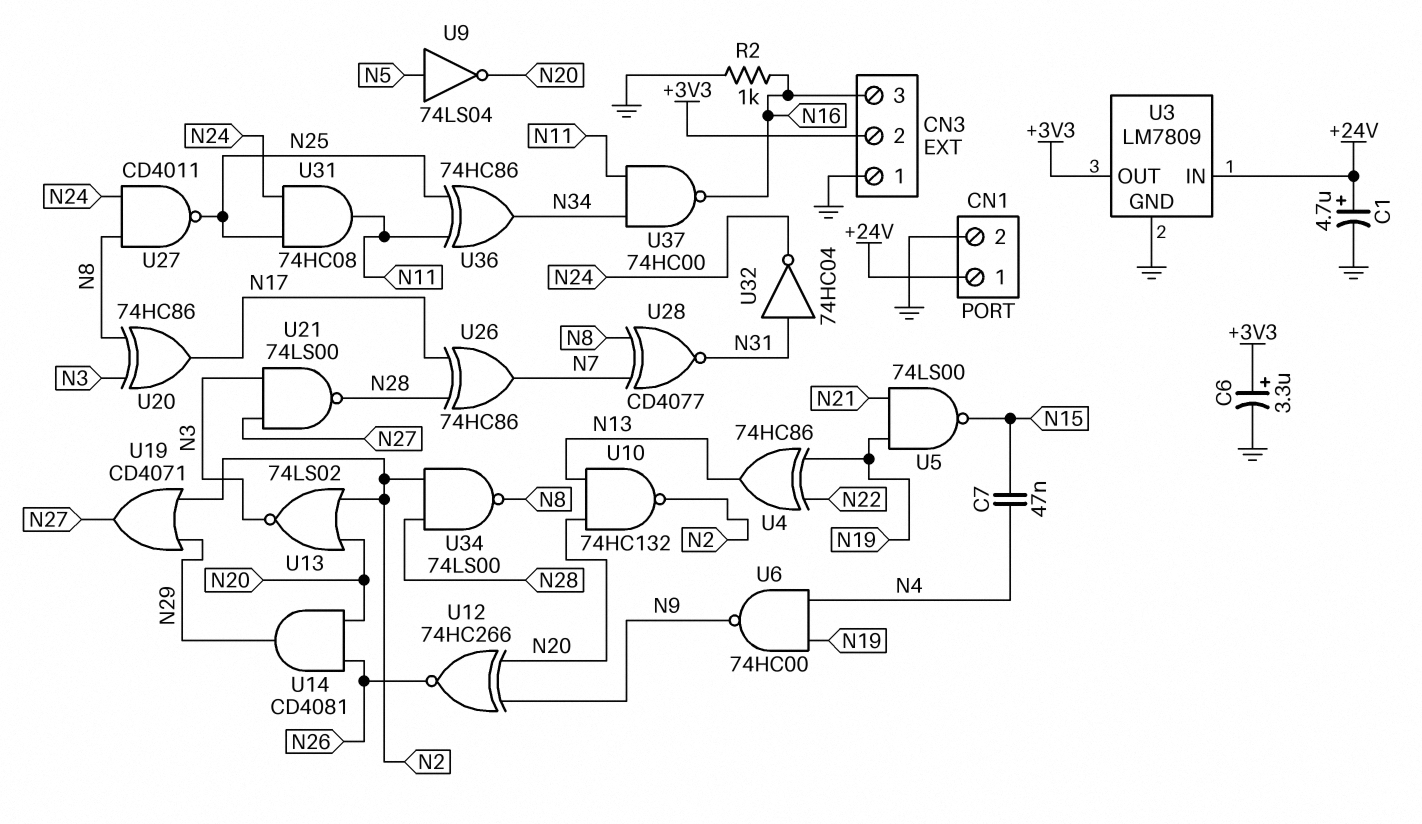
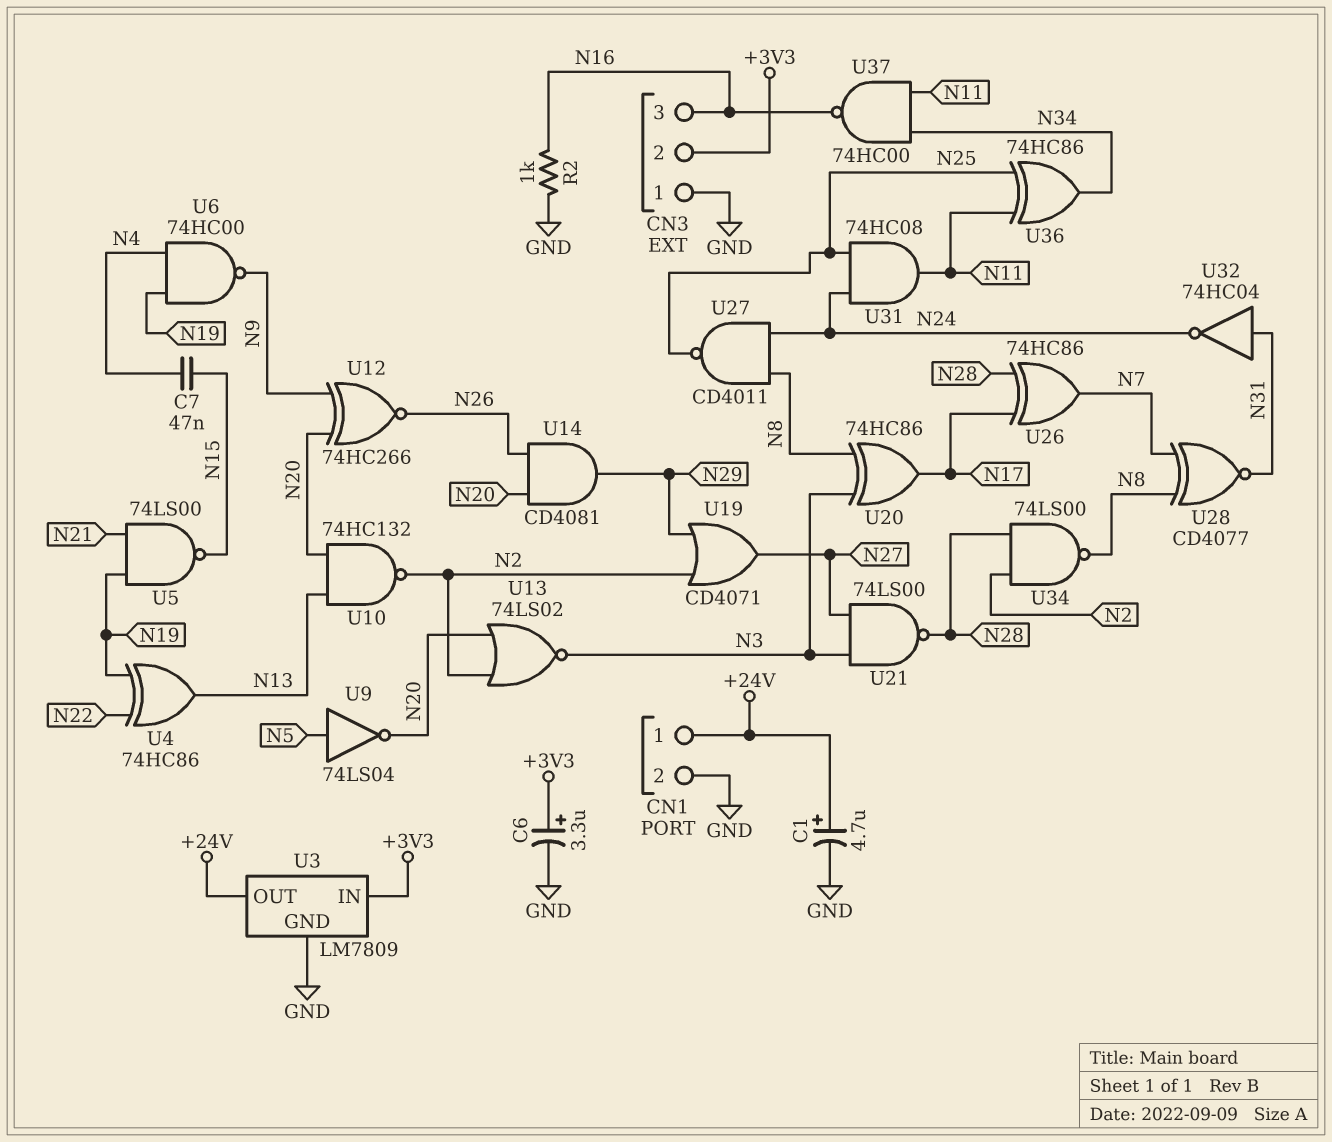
U3 pin IN: +24V -> +3V3
U3 pin OUT: +3V3 -> +24V

